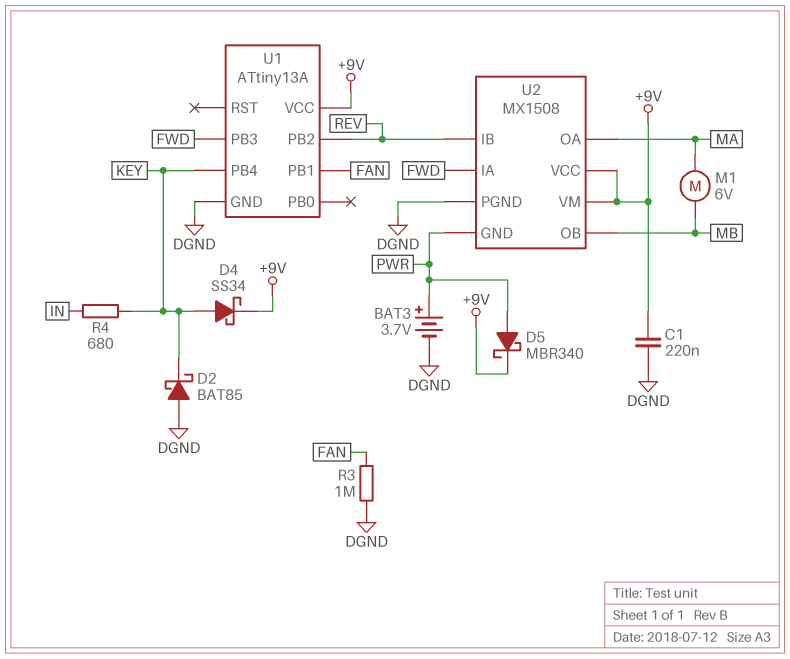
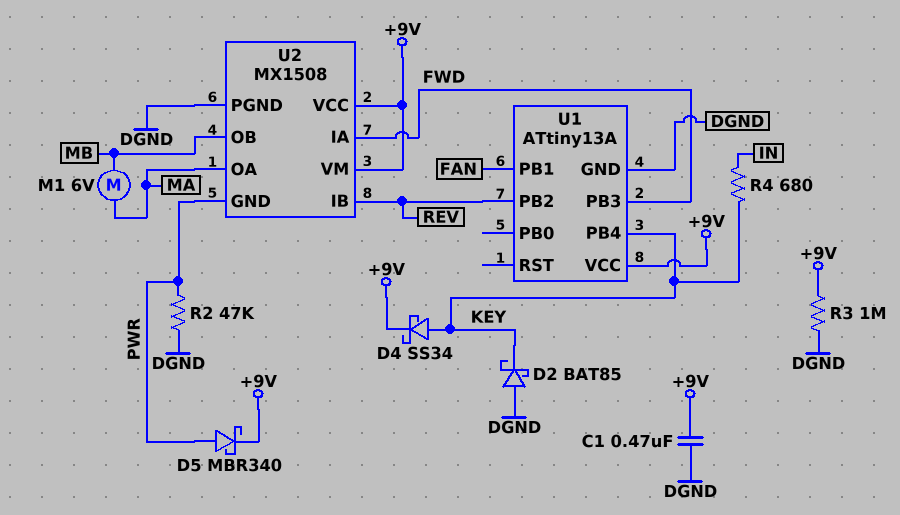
BAT3: 3.7V (plus PWR, minus DGND) -> none
C1: 220nF (+9V, DGND) -> 470nF (+9V, DGND)
R2: none -> 47k (DGND, PWR)
R3: 1M (DGND, FAN) -> 1M (+9V, DGND)

